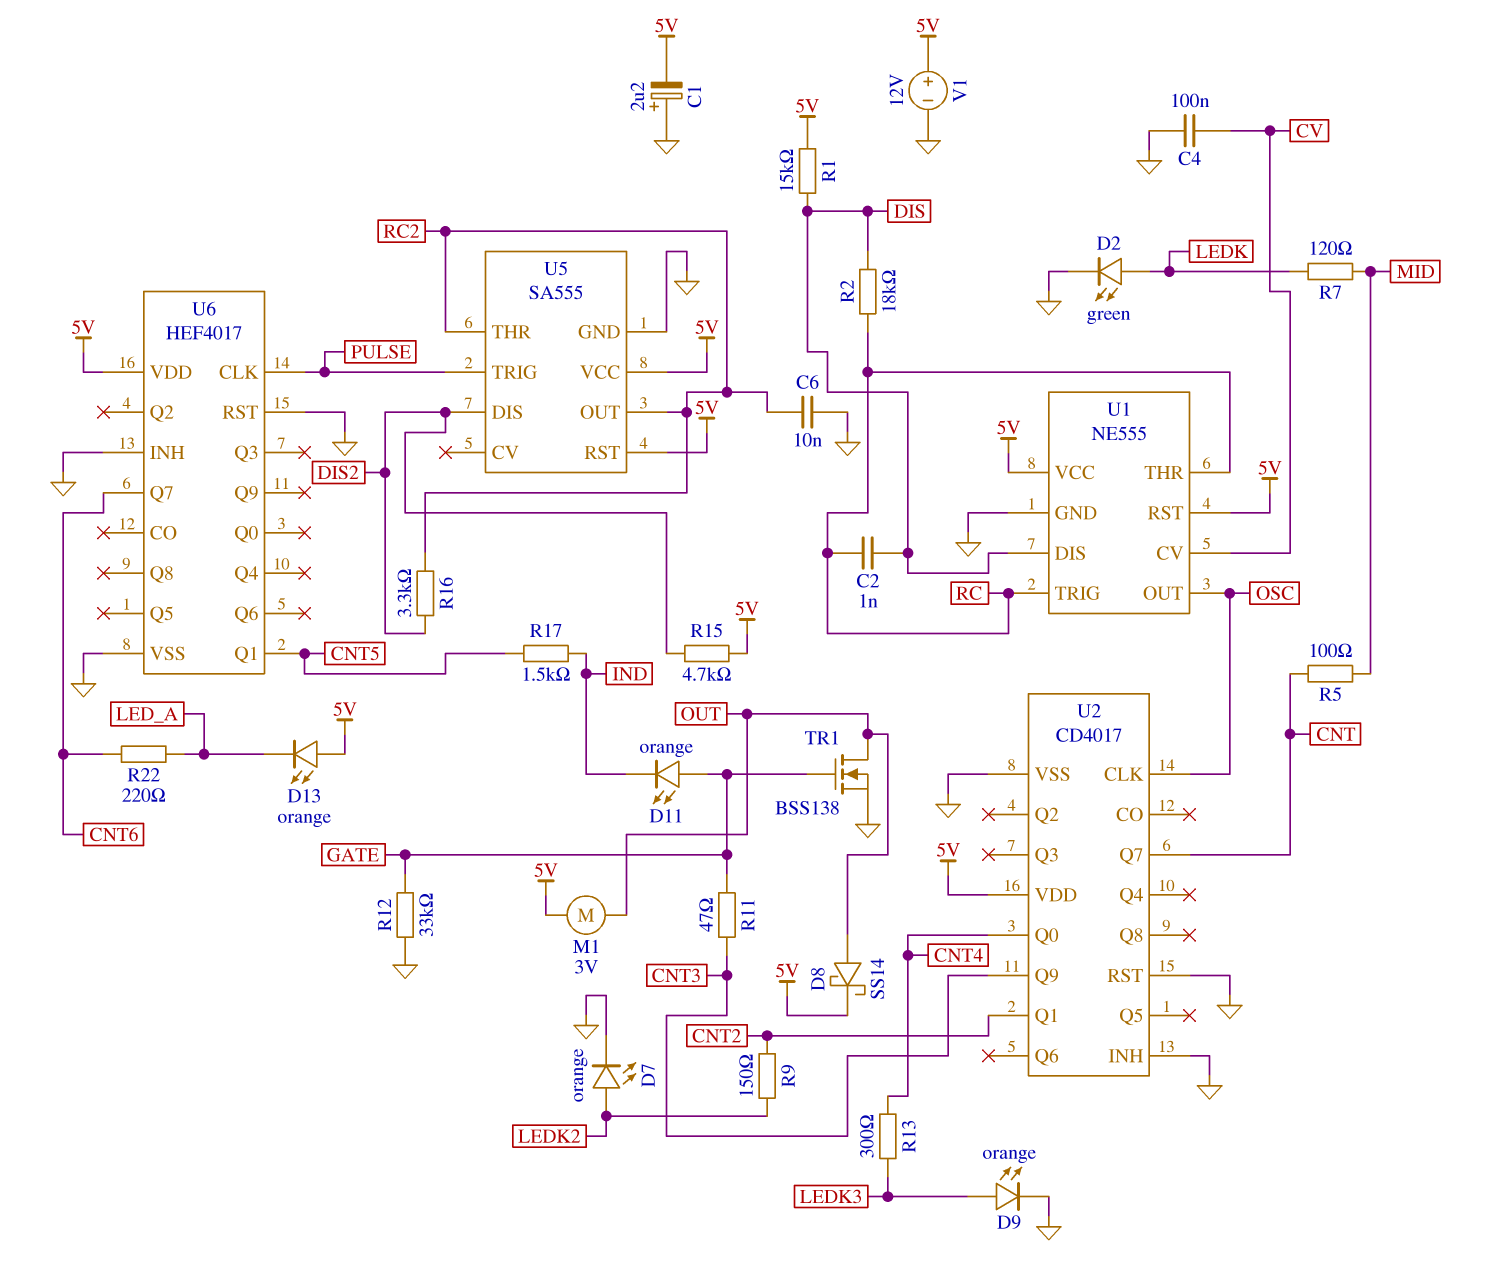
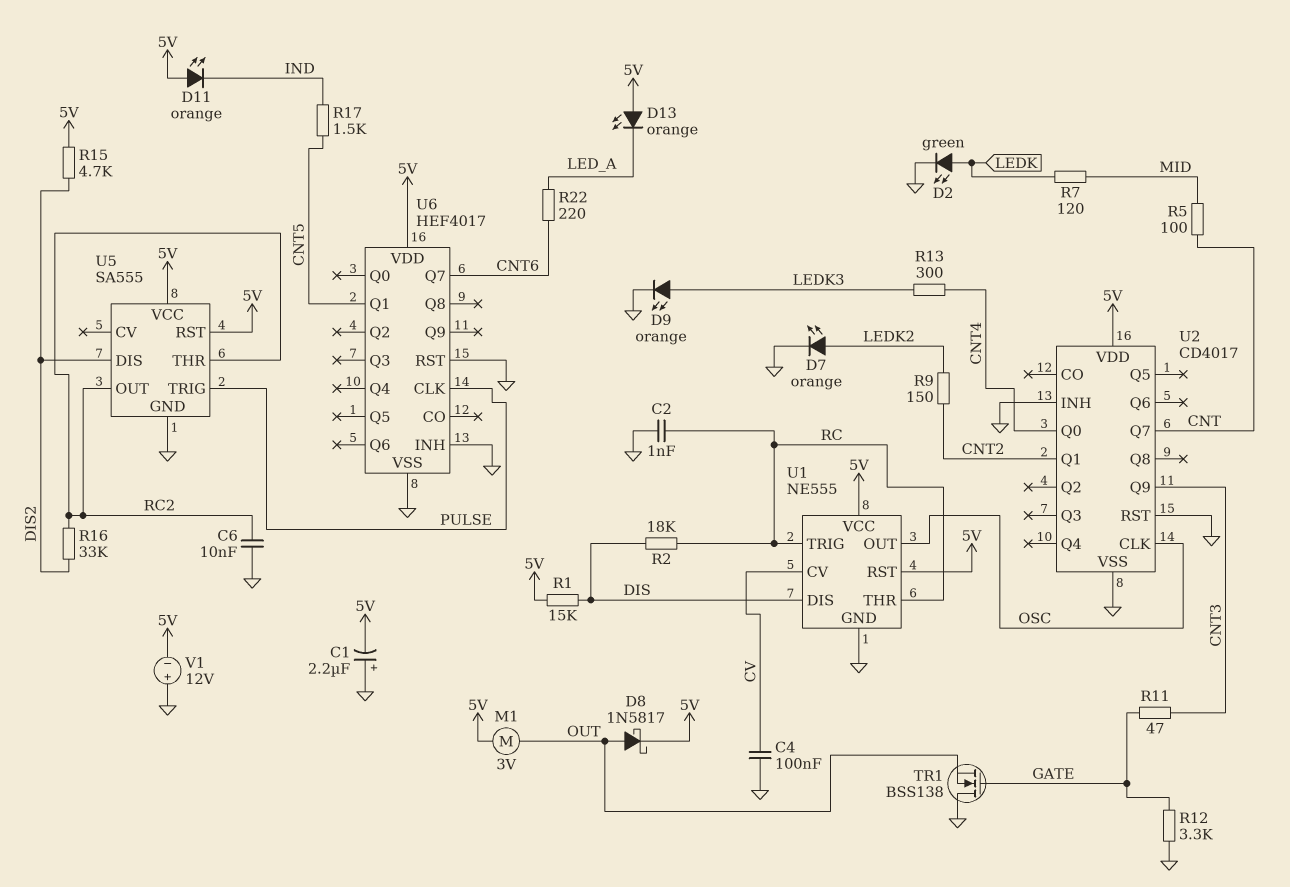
C2: 1nF (DIS, RC) -> 1nF (GND, RC)
D8: schottky SS14 (A OUT, K 5V) -> schottky 1N5817 (A OUT, K 5V)
D11: LED orange (A GATE, K IND) -> LED orange (A 5V, K IND)
R12: 33k (GATE, GND) -> 3.3k (GATE, GND)
R16: 3.3k (DIS2, RC2) -> 33k (DIS2, RC2)
TR1: NMOS BSS138 (G GATE, D OUT, S GND) -> NMOS BSS138 (G GATE, D GND, S OUT)
V1: 12V (plus 5V, minus GND) -> 12V (plus GND, minus 5V)

